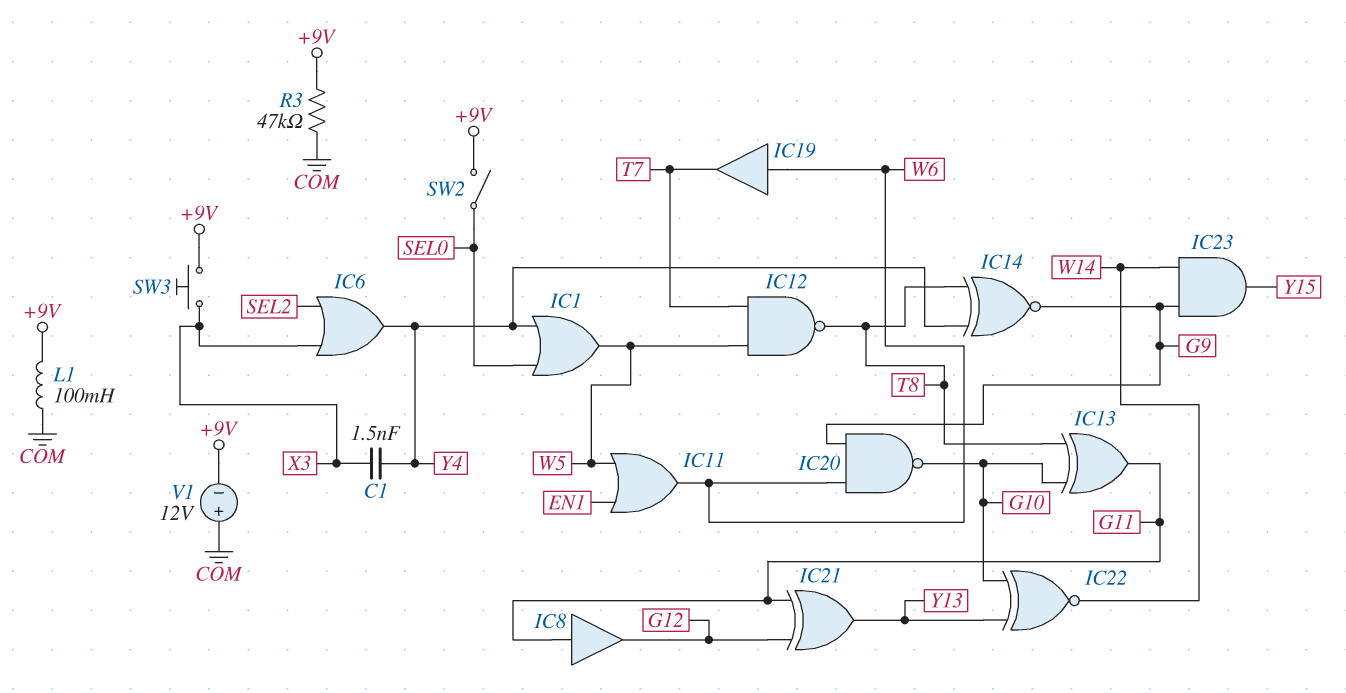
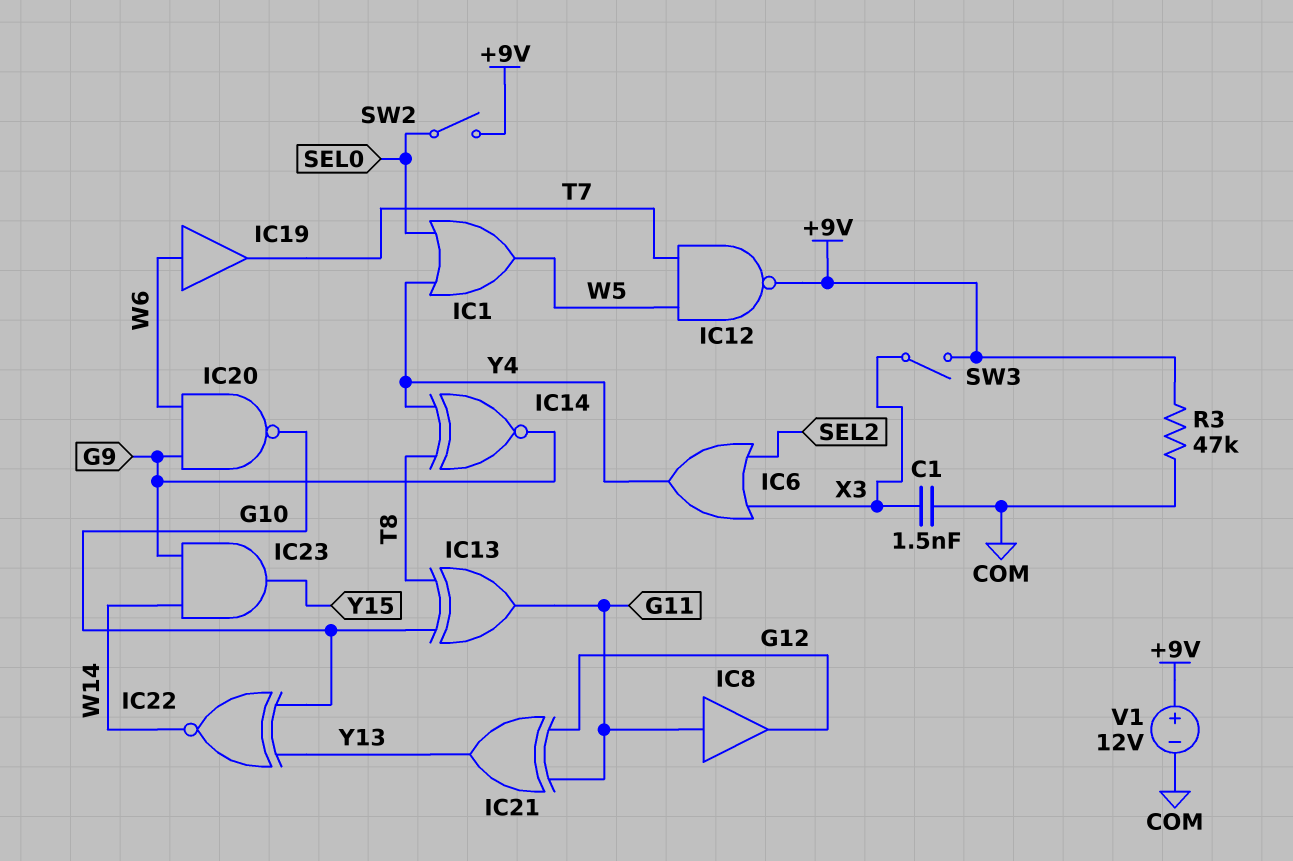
C1: 1.5nF (X3, Y4) -> 1.5nF (COM, X3)
IC11: OR (in EN1, in W5, out W6) -> none
IC12: NAND (in T7, in W5, out T8) -> NAND (in T7, in W5, out +9V)
L1: 100mH (+9V, COM) -> none
SW3: button (+9V, X3) -> switch (+9V, X3)
V1: 12V (plus COM, minus +9V) -> 12V (plus +9V, minus COM)

